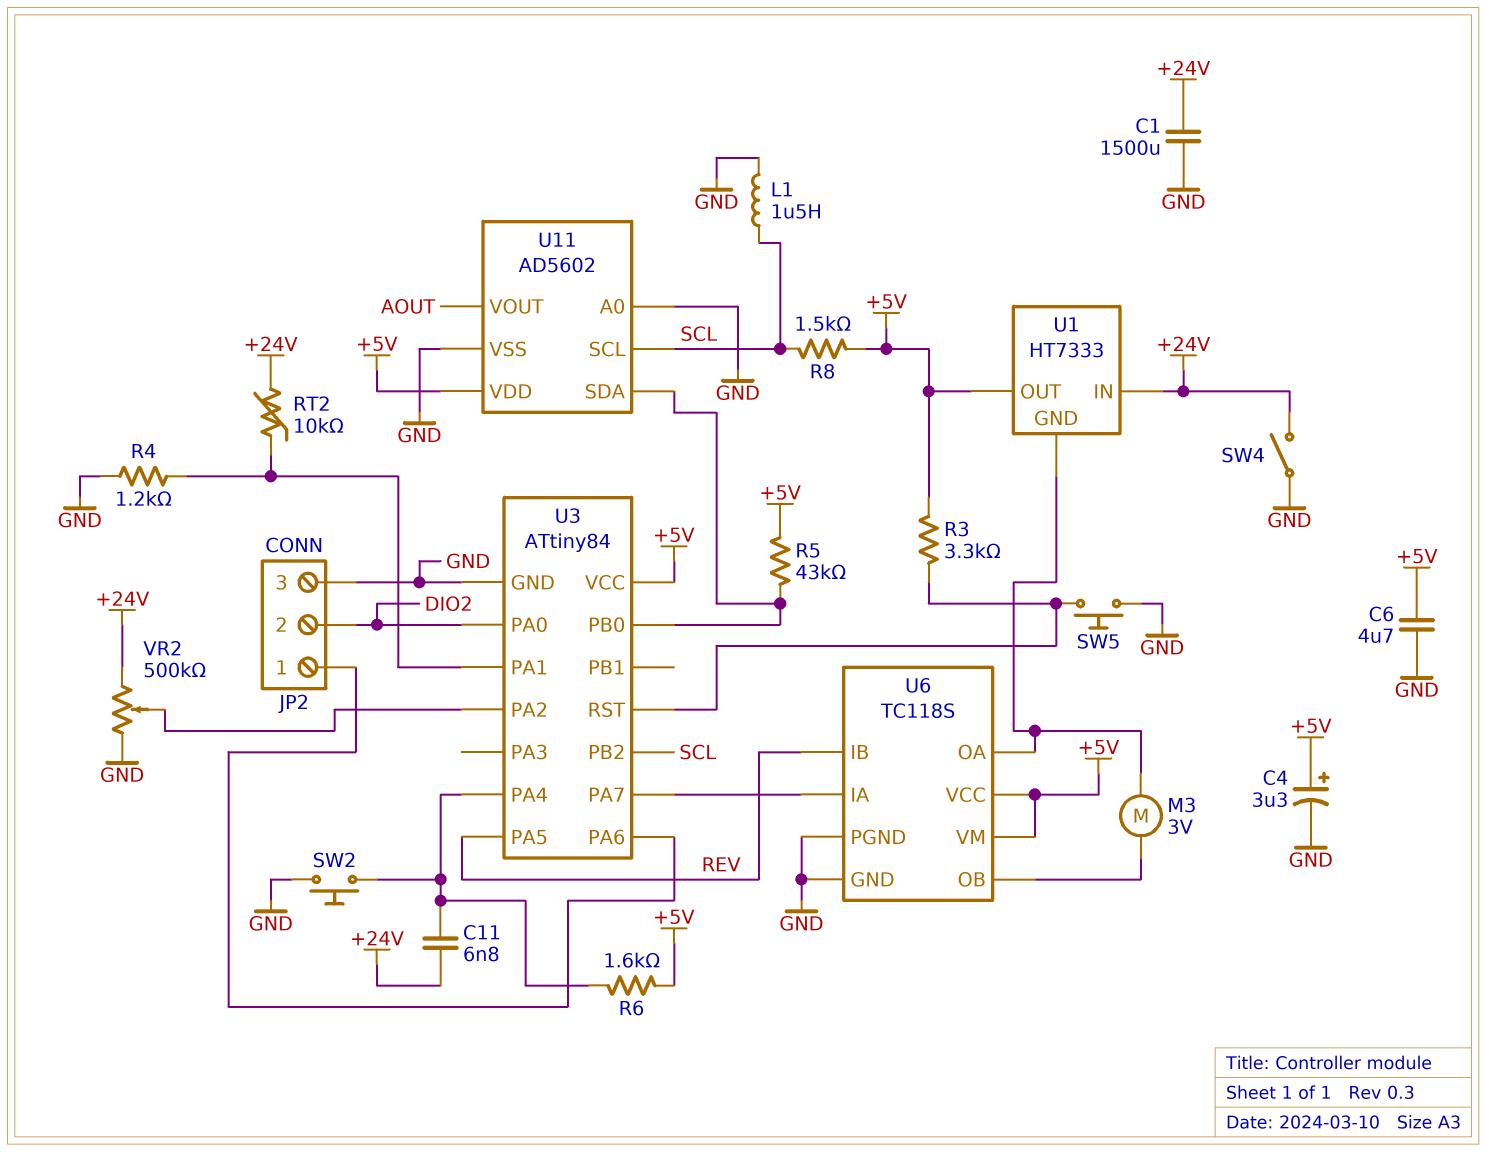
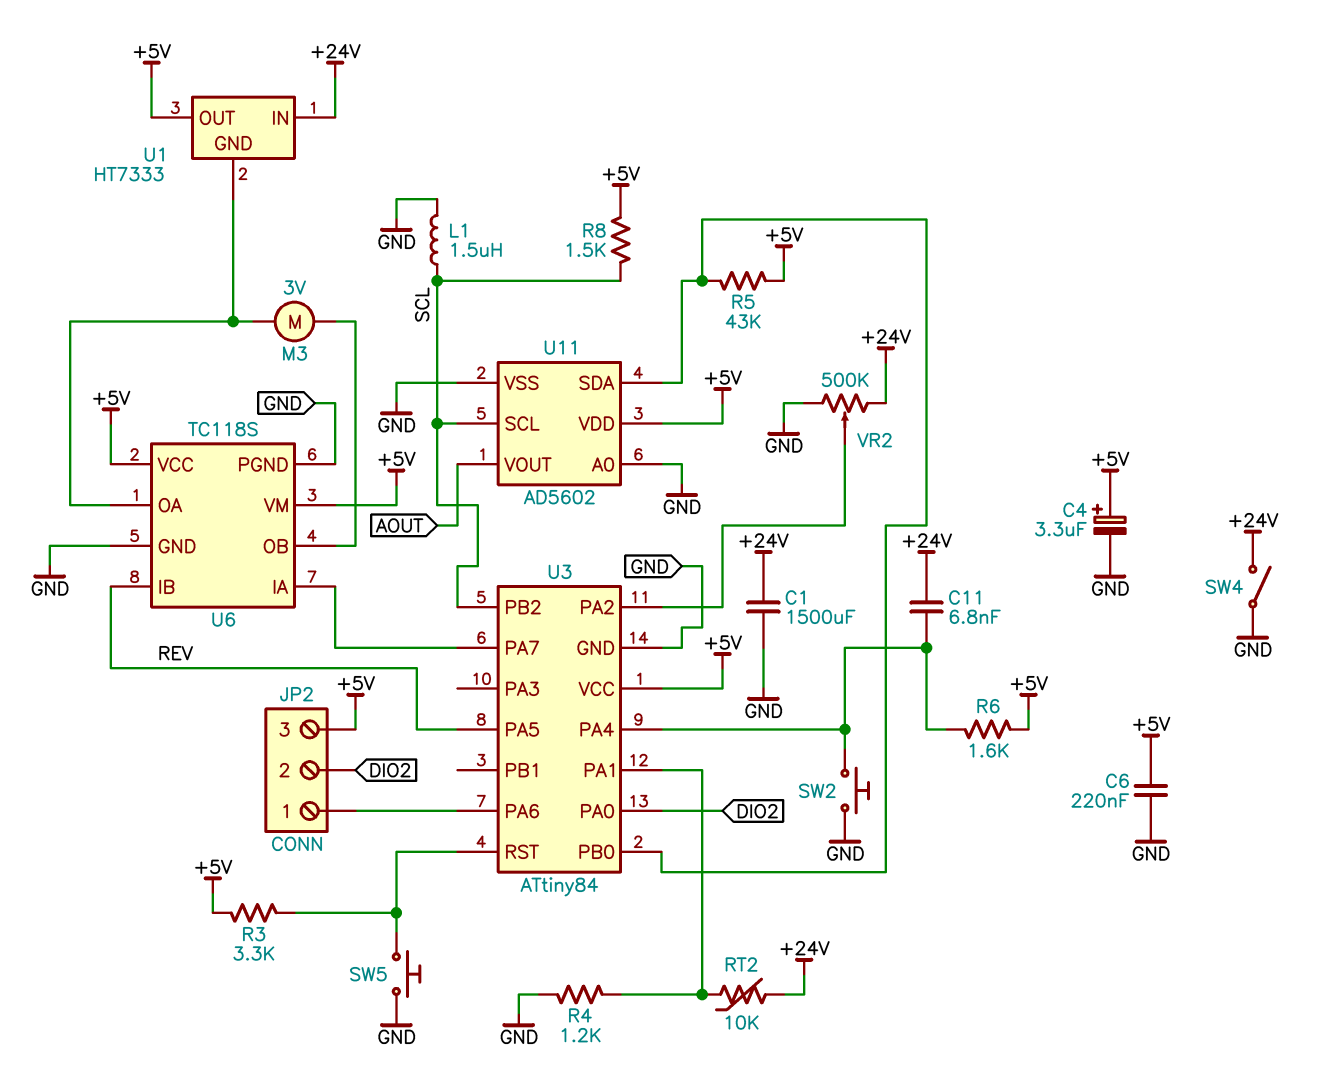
C6: 4.7uF (+5V, GND) -> 220nF (+5V, GND)
JP2 pin 3: GND -> +5V

